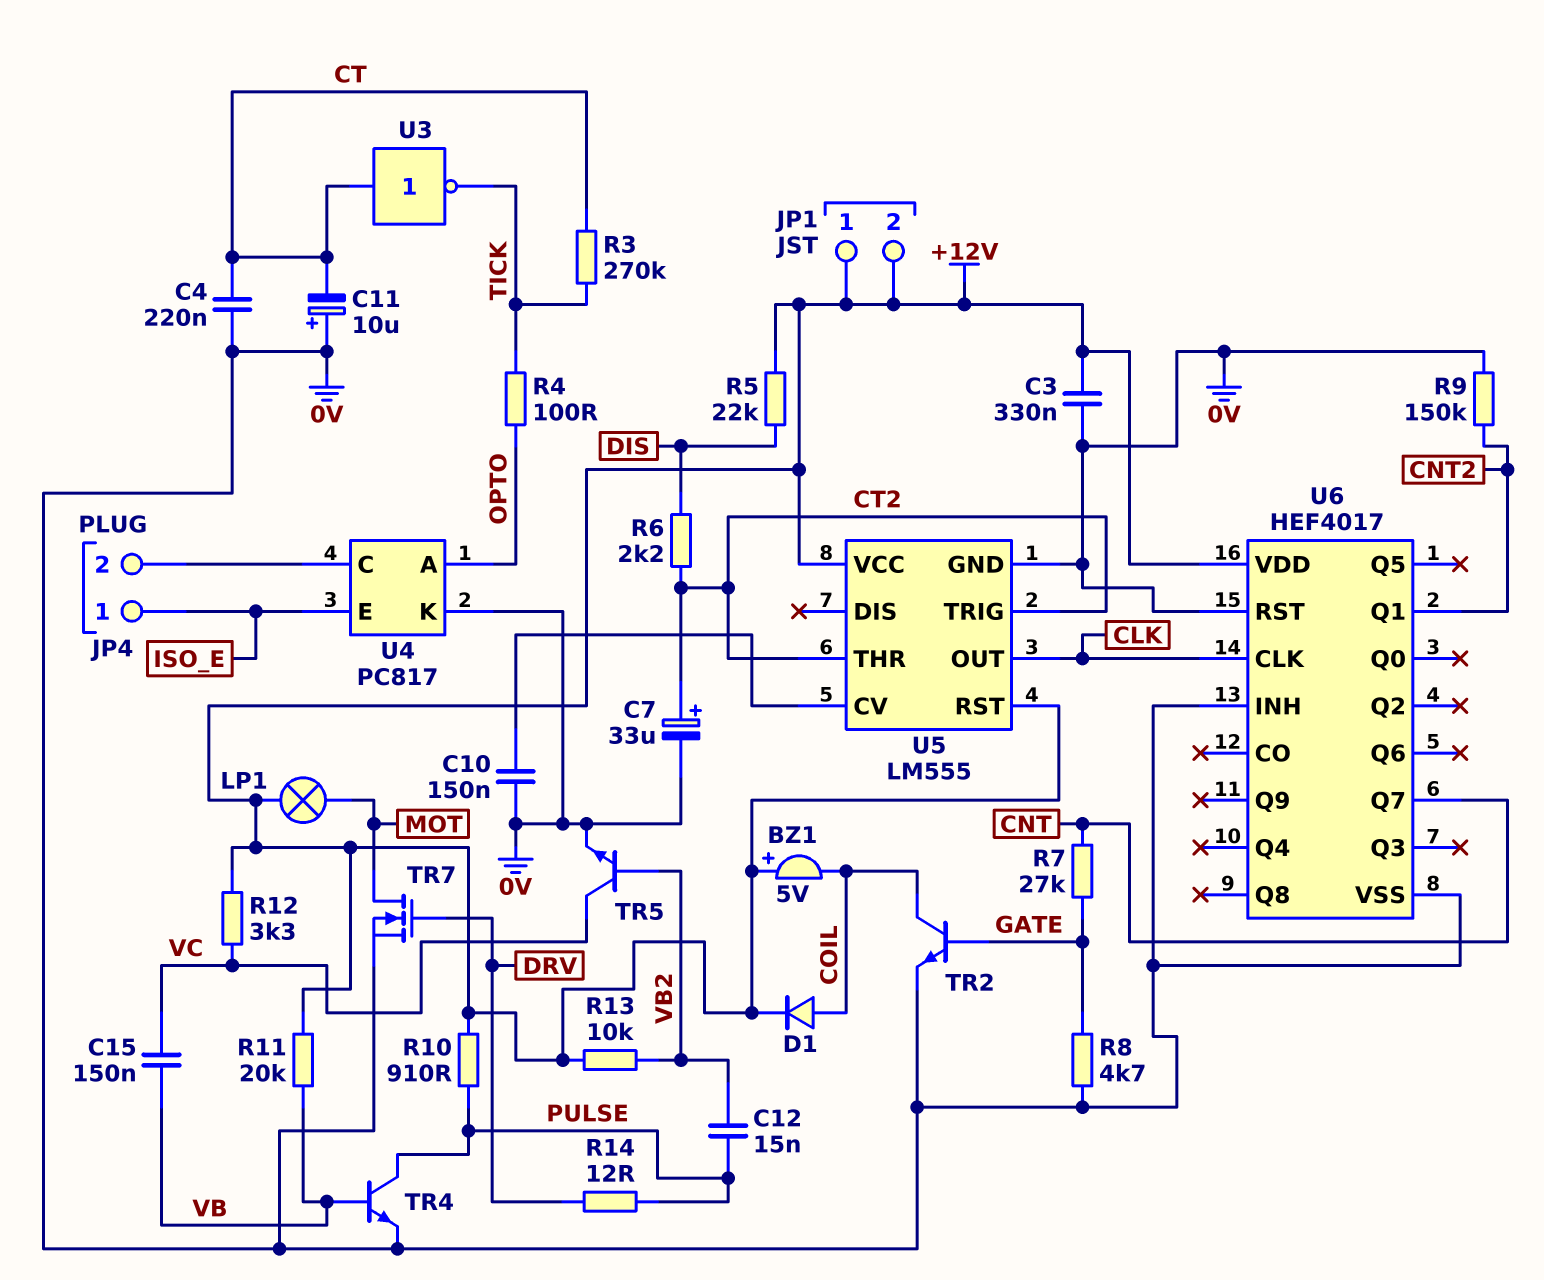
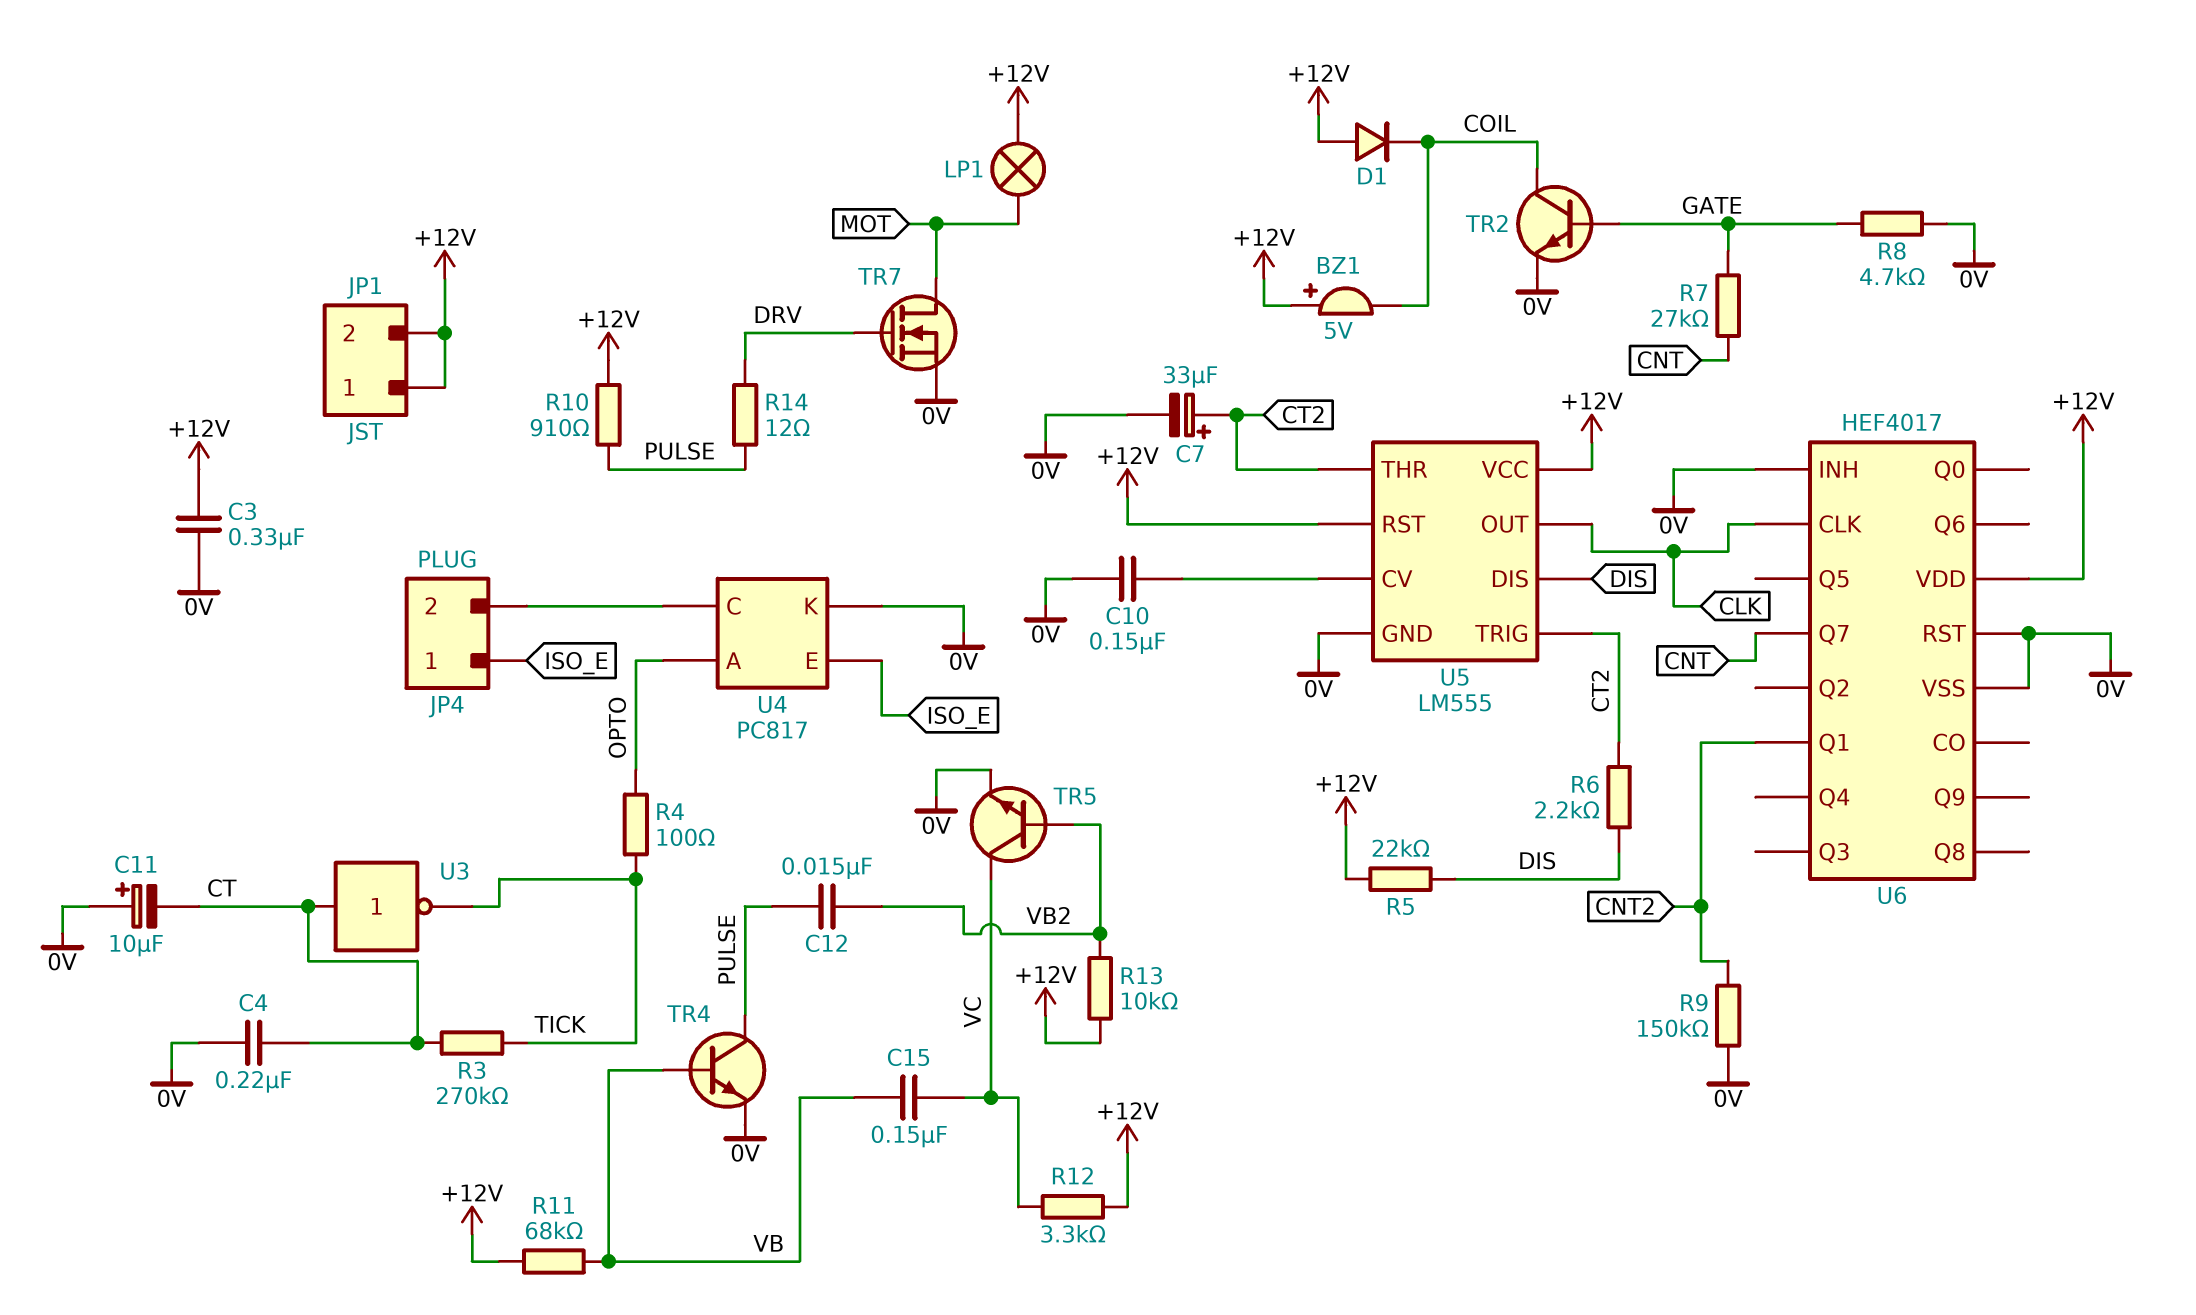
D1: diode (A COIL, K +12V) -> diode (A +12V, K COIL)
R11: 20k (+12V, VB) -> 68k (+12V, VB)
U5 pin DIS: none -> DIS

